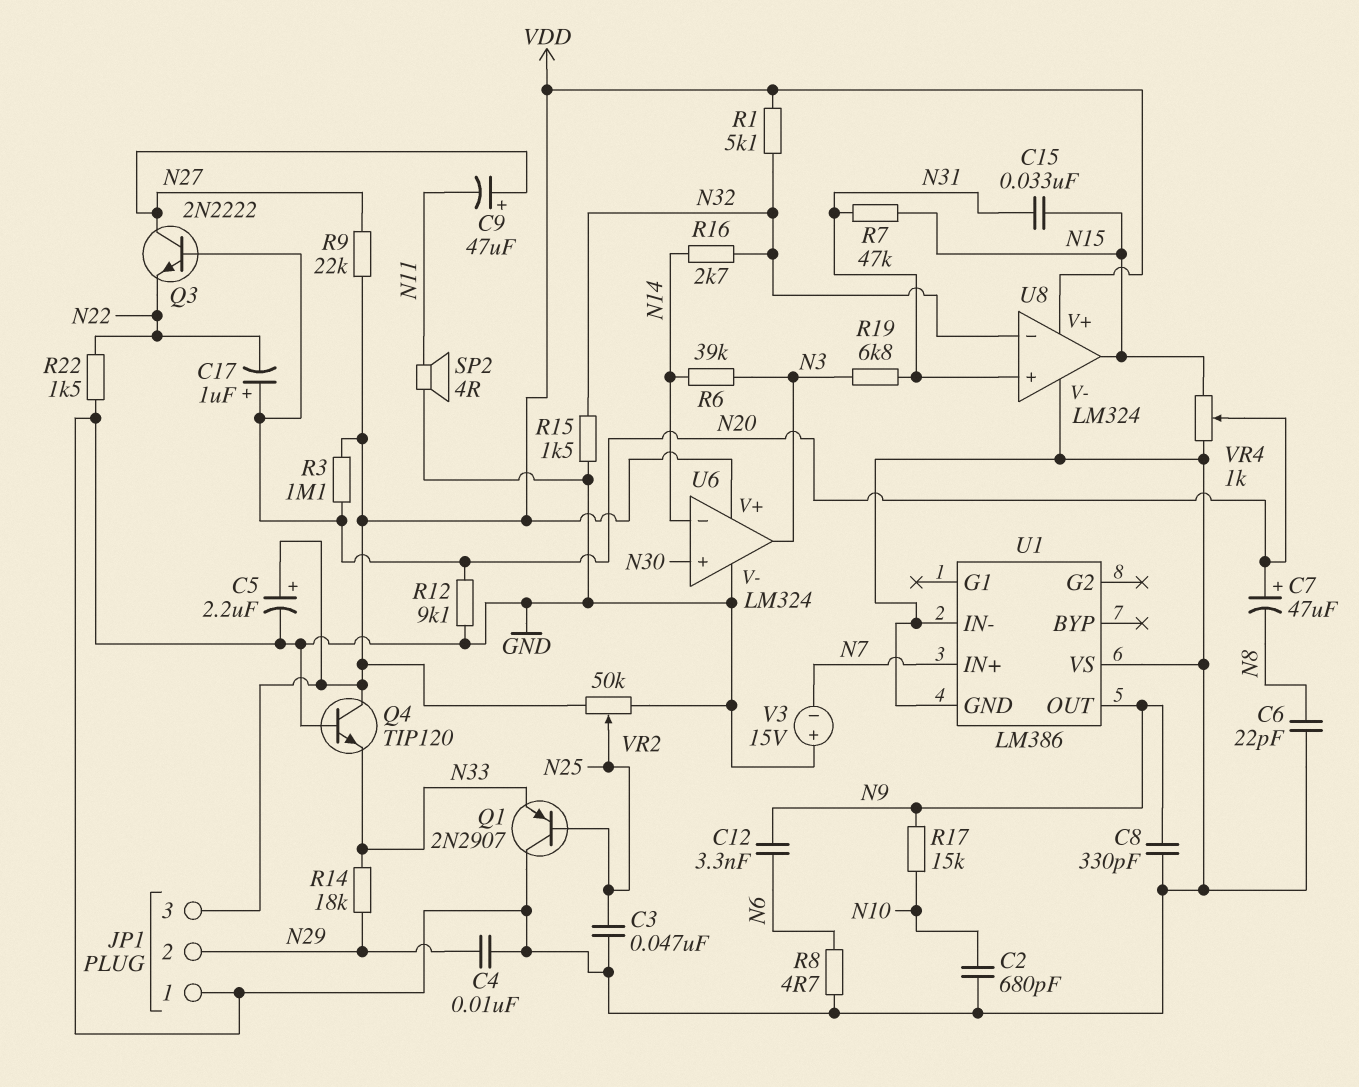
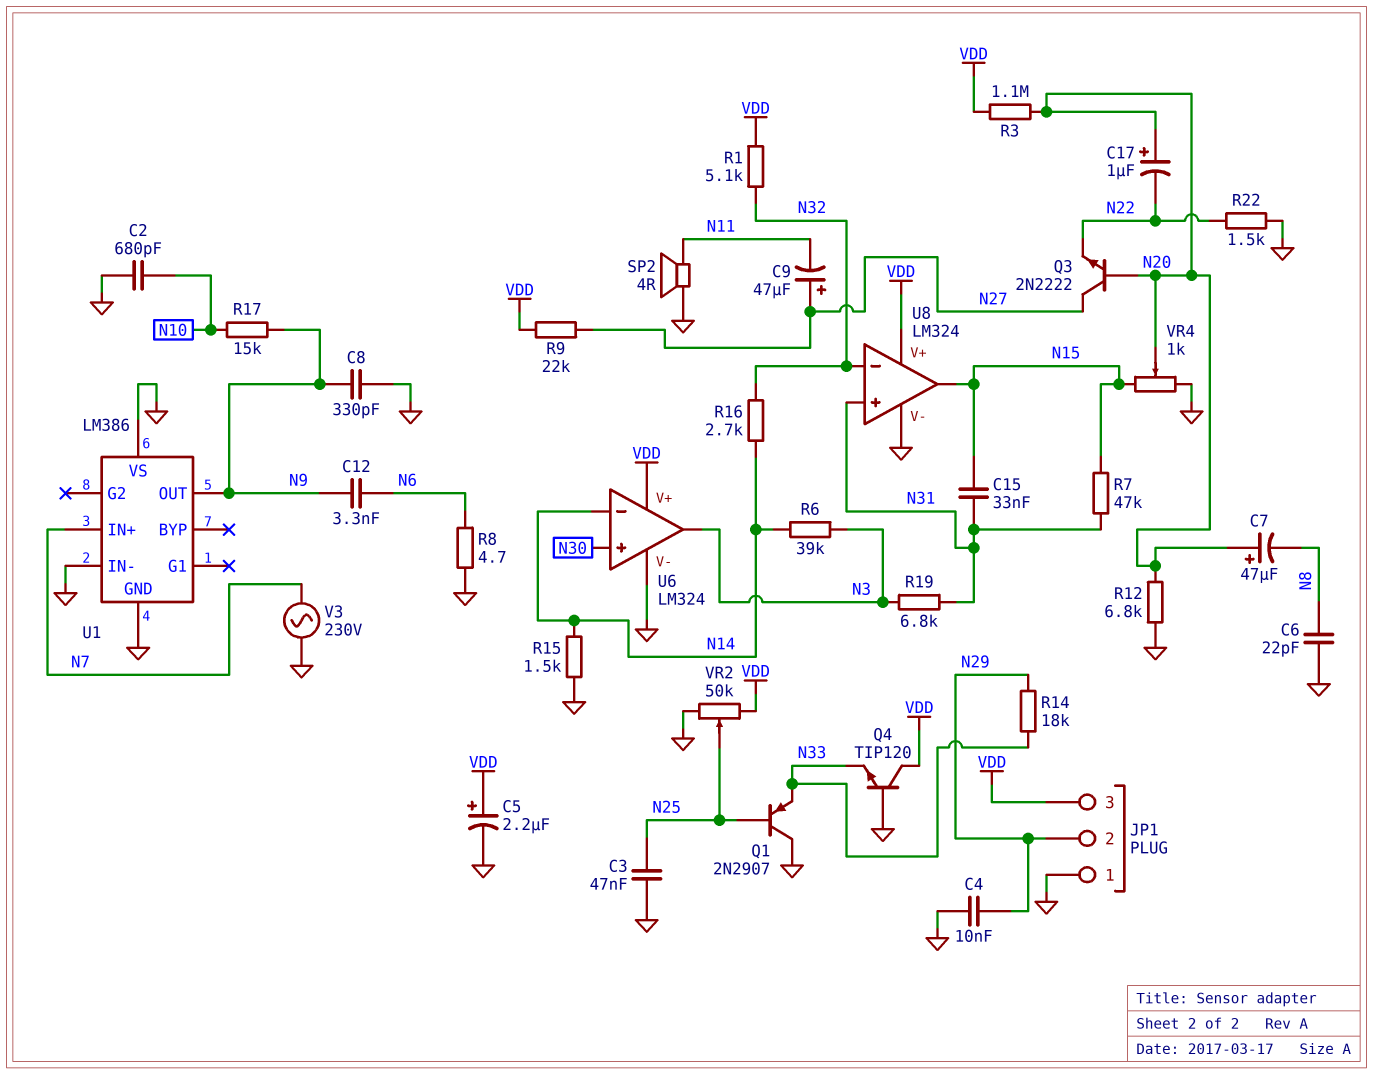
R12: 9.1k (GND, N20) -> 6.8k (GND, N20)
R15: 1.5k (GND, N32) -> 1.5k (GND, N14)
V3: 15V (plus GND, minus N7) -> AC 230V (GND, N7)

